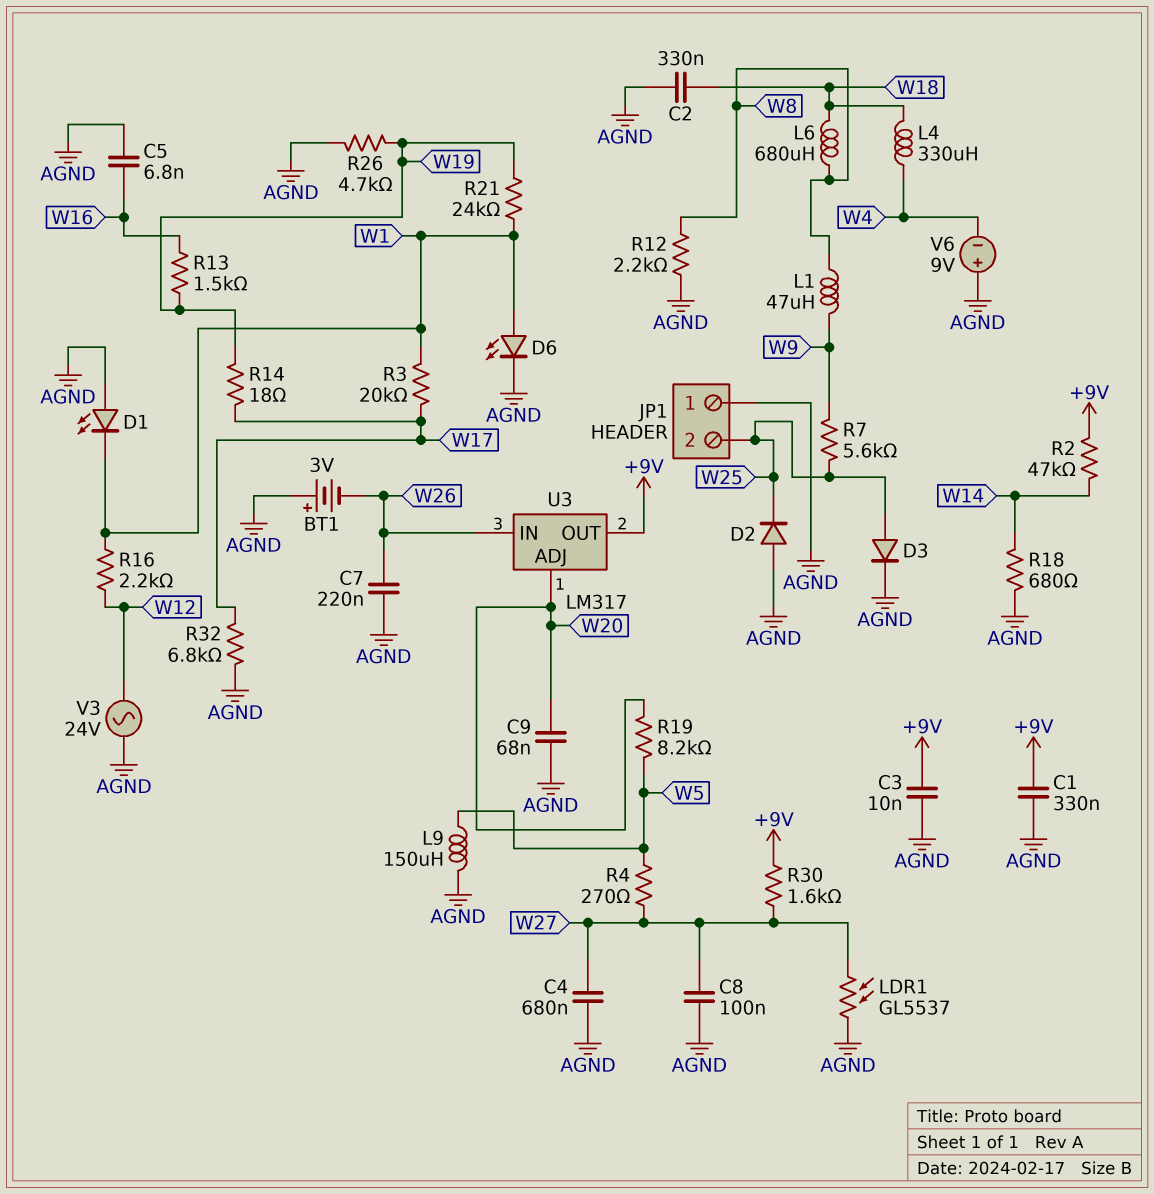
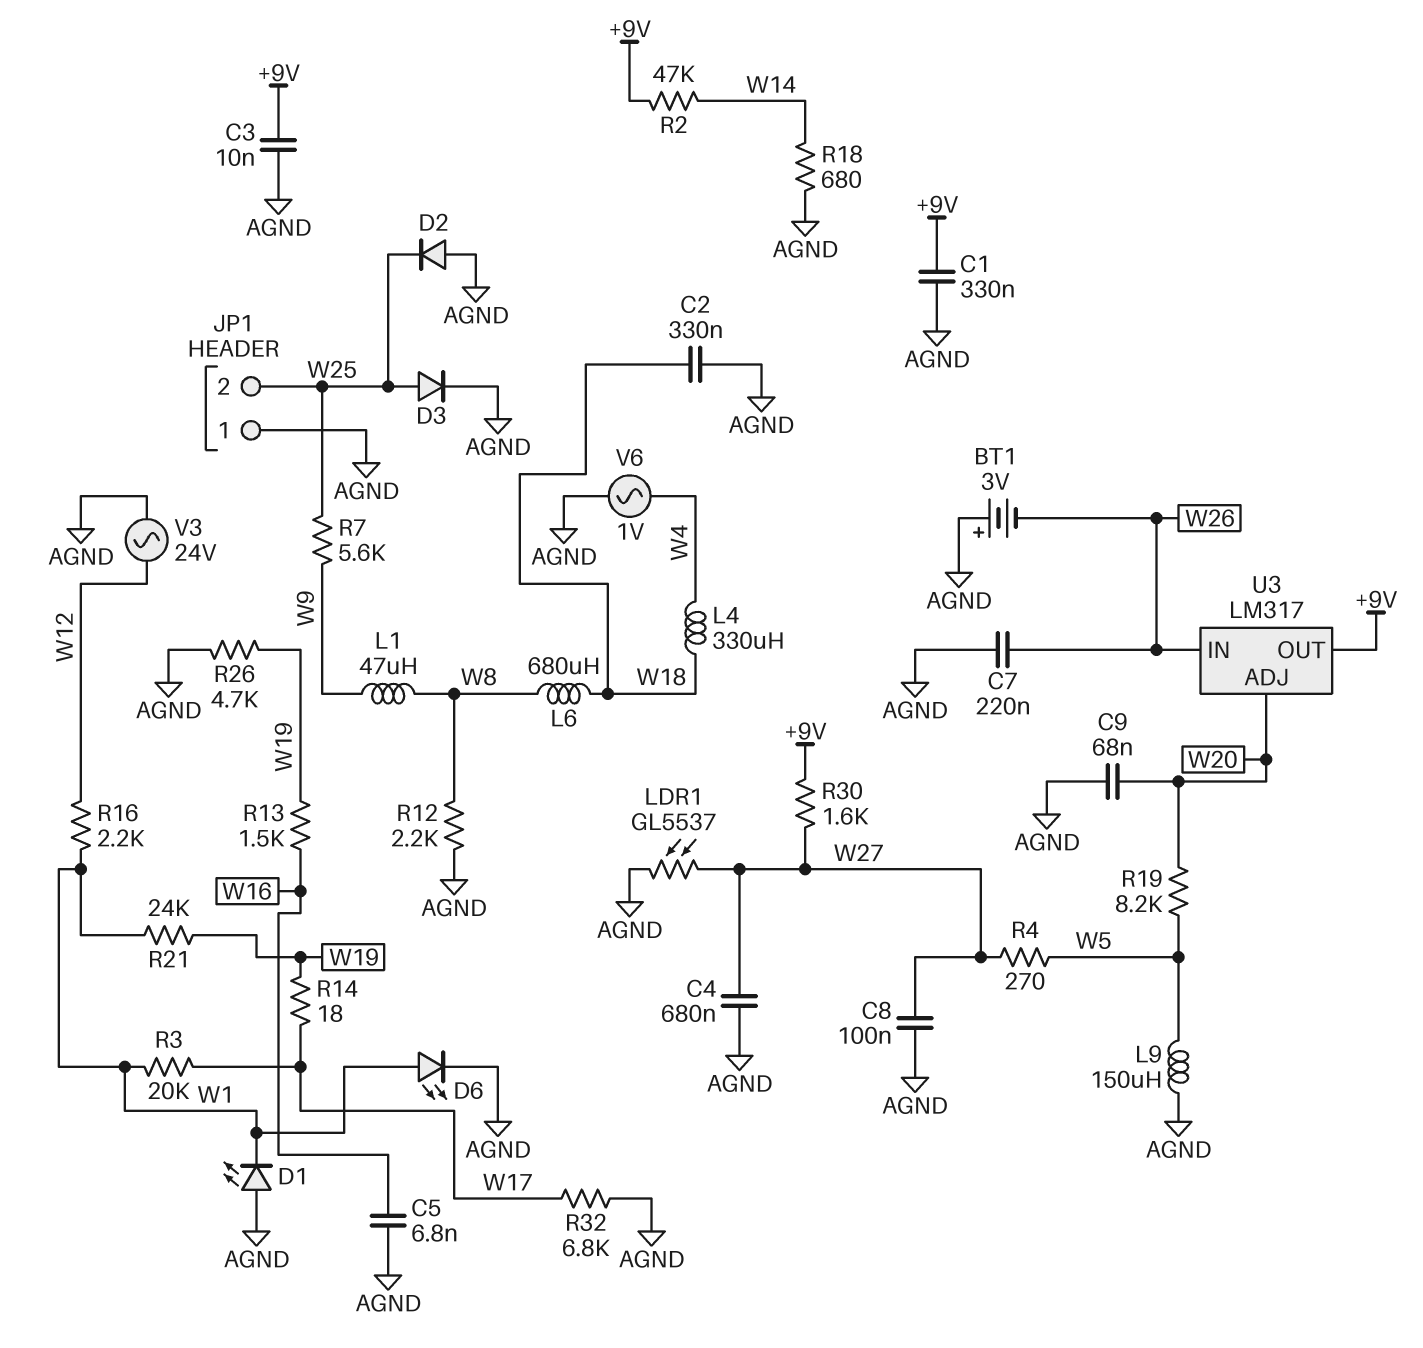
V6: 9V (plus AGND, minus W4) -> AC 1V (AGND, W4)

